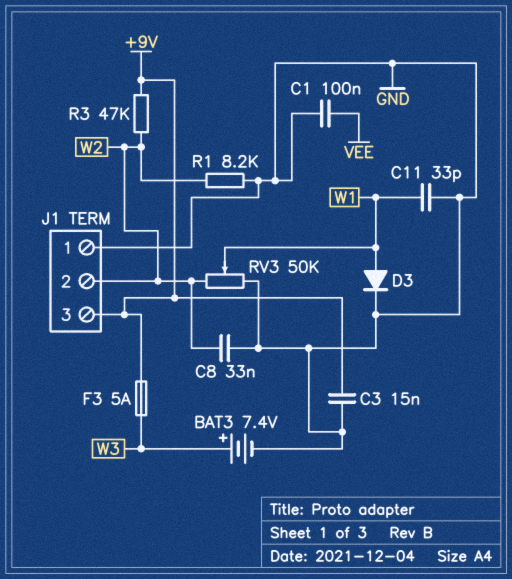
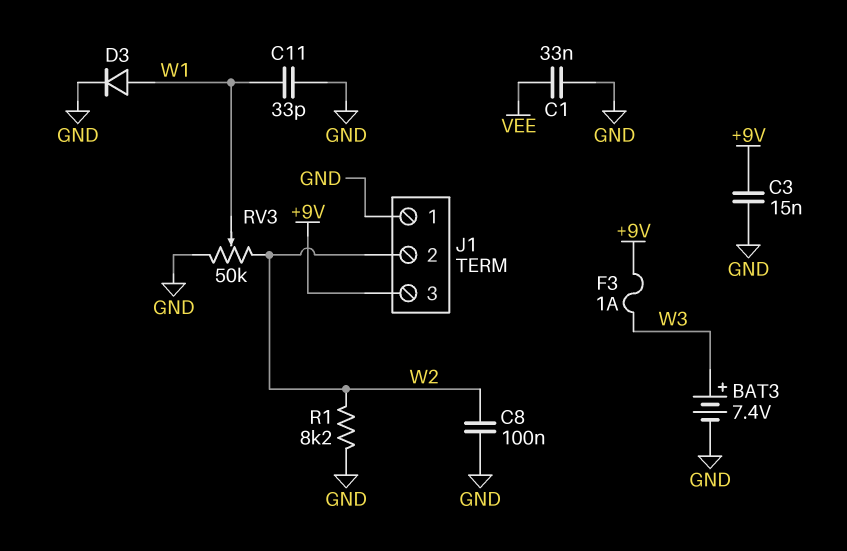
C1: 100nF (GND, VEE) -> 33nF (GND, VEE)
C8: 33nF (GND, W2) -> 100nF (GND, W2)
F3: 5A (+9V, W3) -> 1A (+9V, W3)
R3: 47k (+9V, W2) -> none

